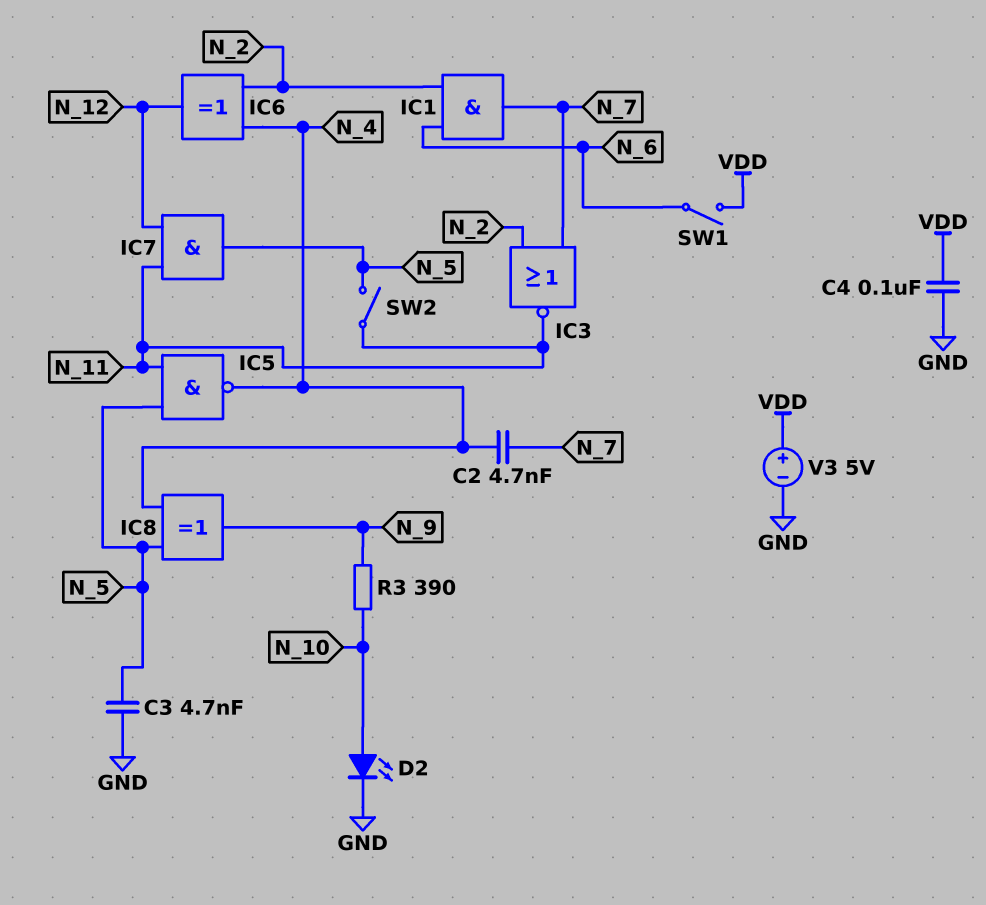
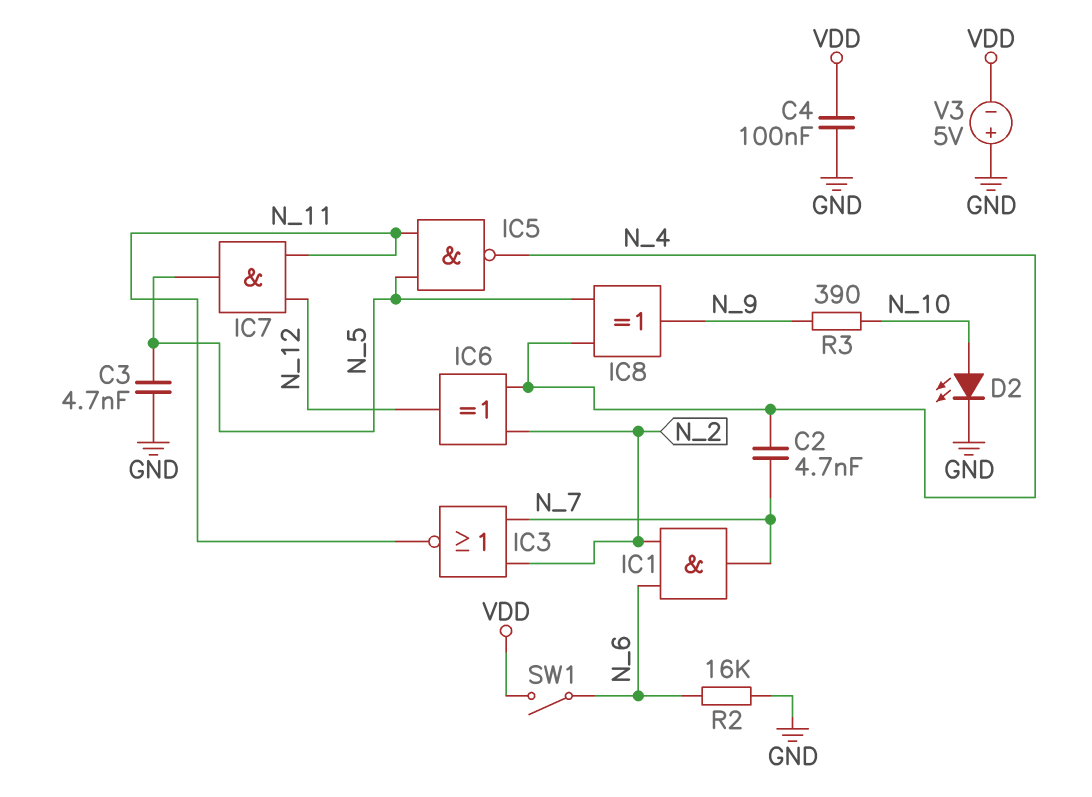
R2: none -> 16k (GND, N_6)
SW2: switch (N_5, N_11) -> none
V3: 5V (plus VDD, minus GND) -> 5V (plus GND, minus VDD)

